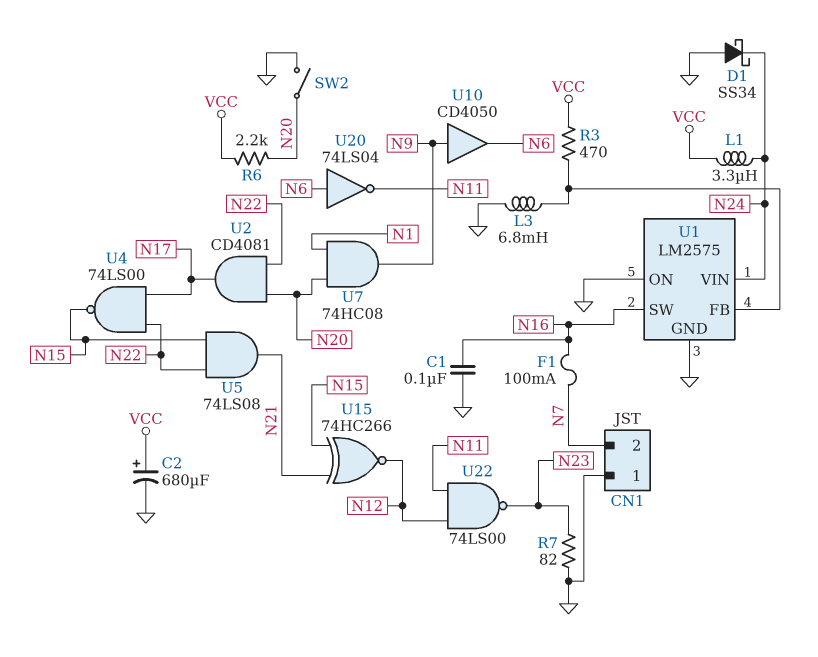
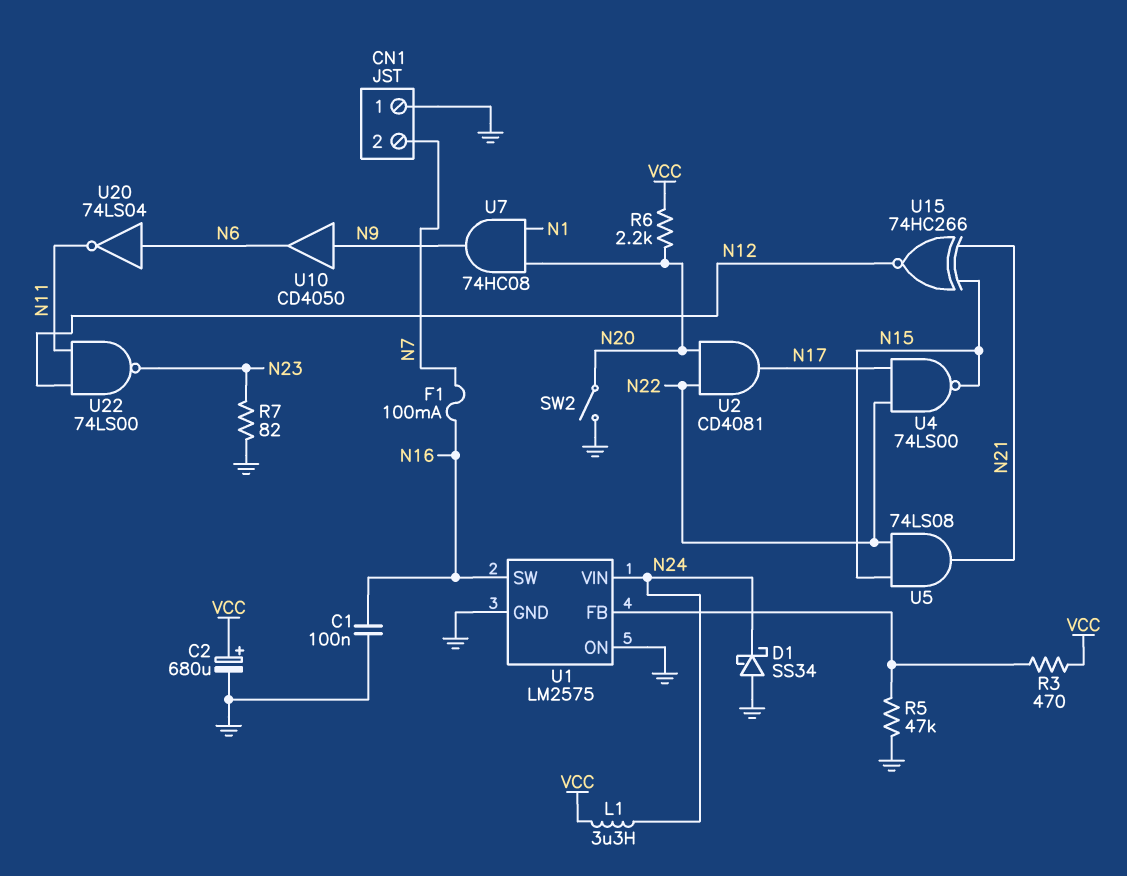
L3: 6.8mH (GND, U1/FB) -> none
R5: none -> 47k (GND, U1/FB)

